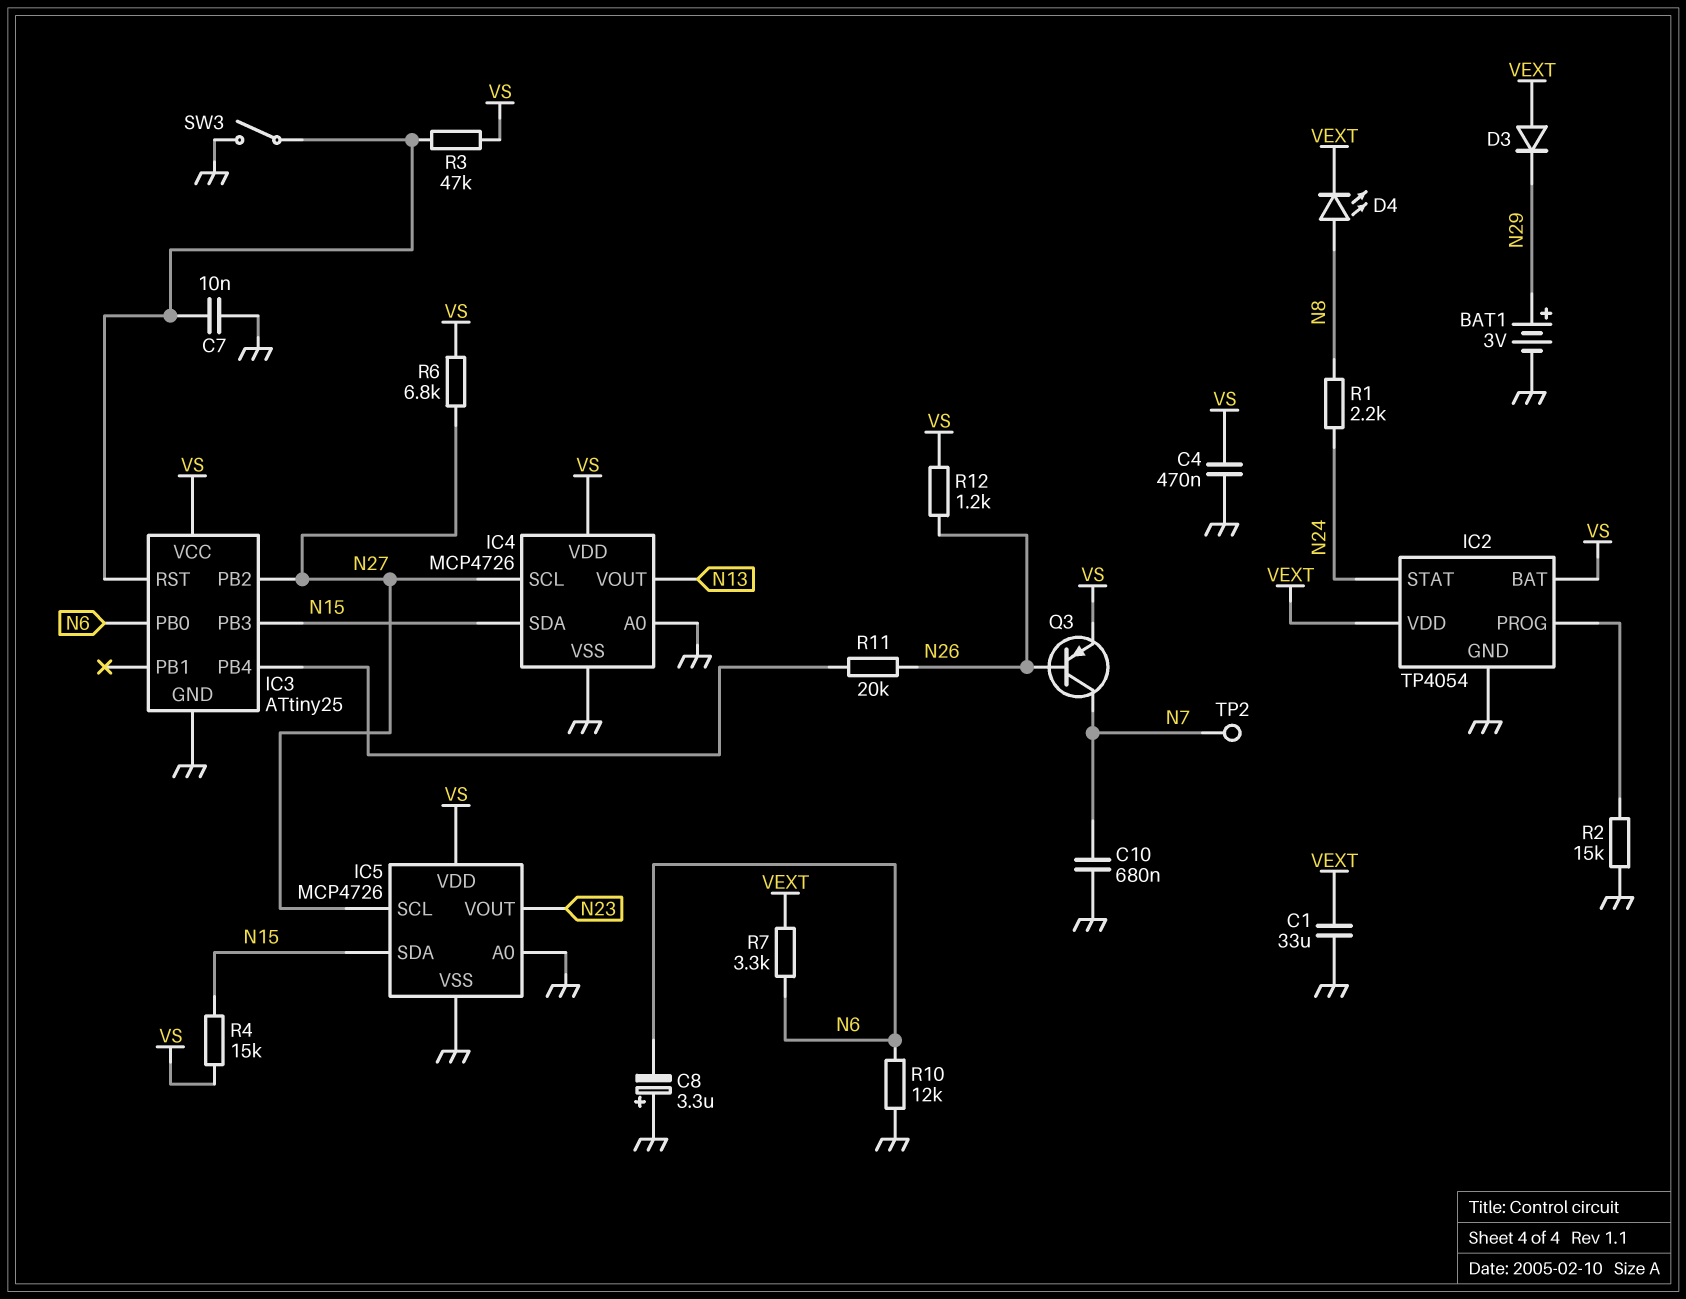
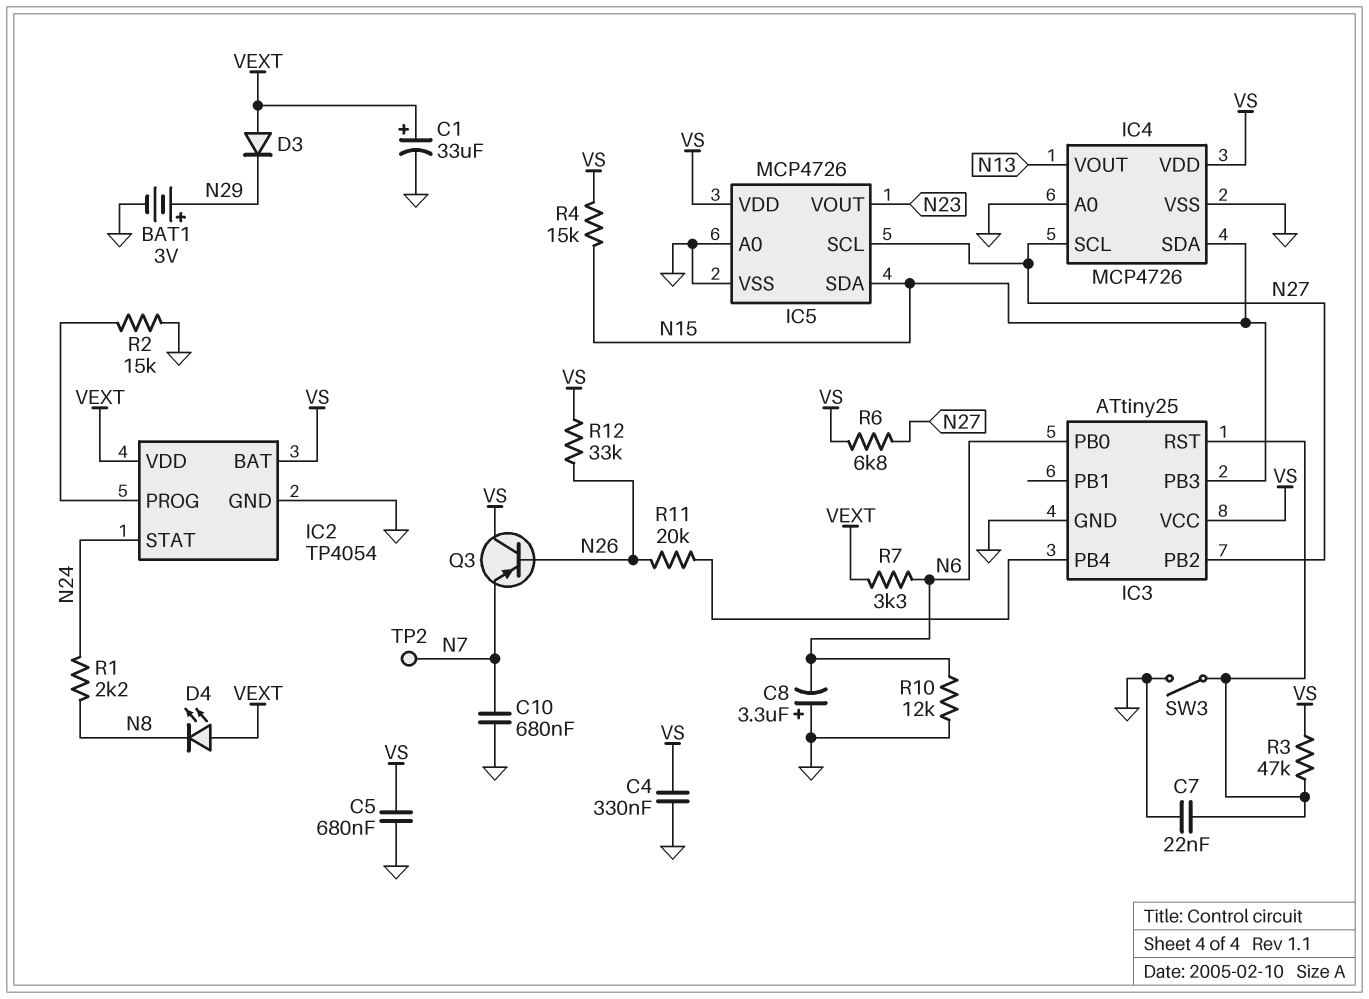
C1: 33uF (GND, VEXT) -> 33uF (plus VEXT, minus GND)
C4: 470nF (GND, VS) -> 330nF (GND, VS)
C5: none -> 680nF (GND, VS)
C7: 10nF (GND, IC3/RST) -> 22nF (GND, IC3/RST)
D4: LED (A N8, K VEXT) -> LED (A VEXT, K N8)
Q3: PNP (B N26, C N7, E VS) -> PNP (B N26, C VS, E N7)
R12: 1.2k (N26, VS) -> 33k (N26, VS)

